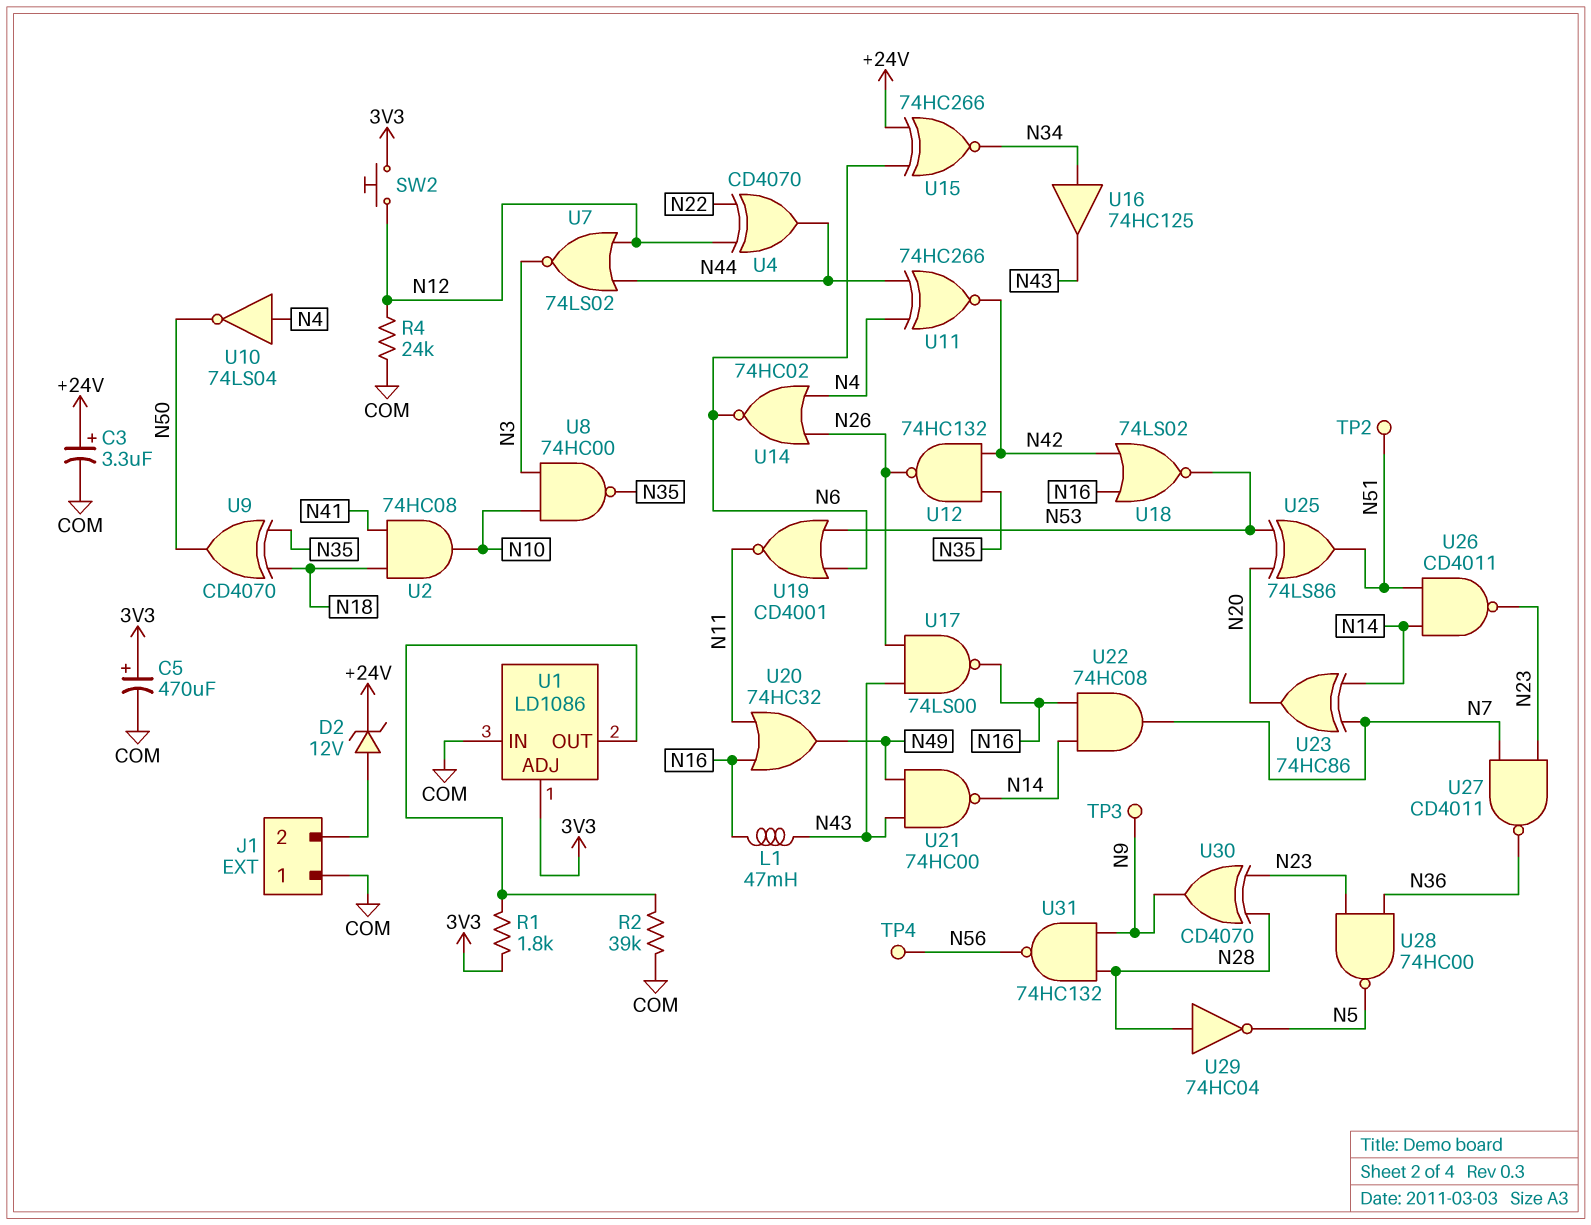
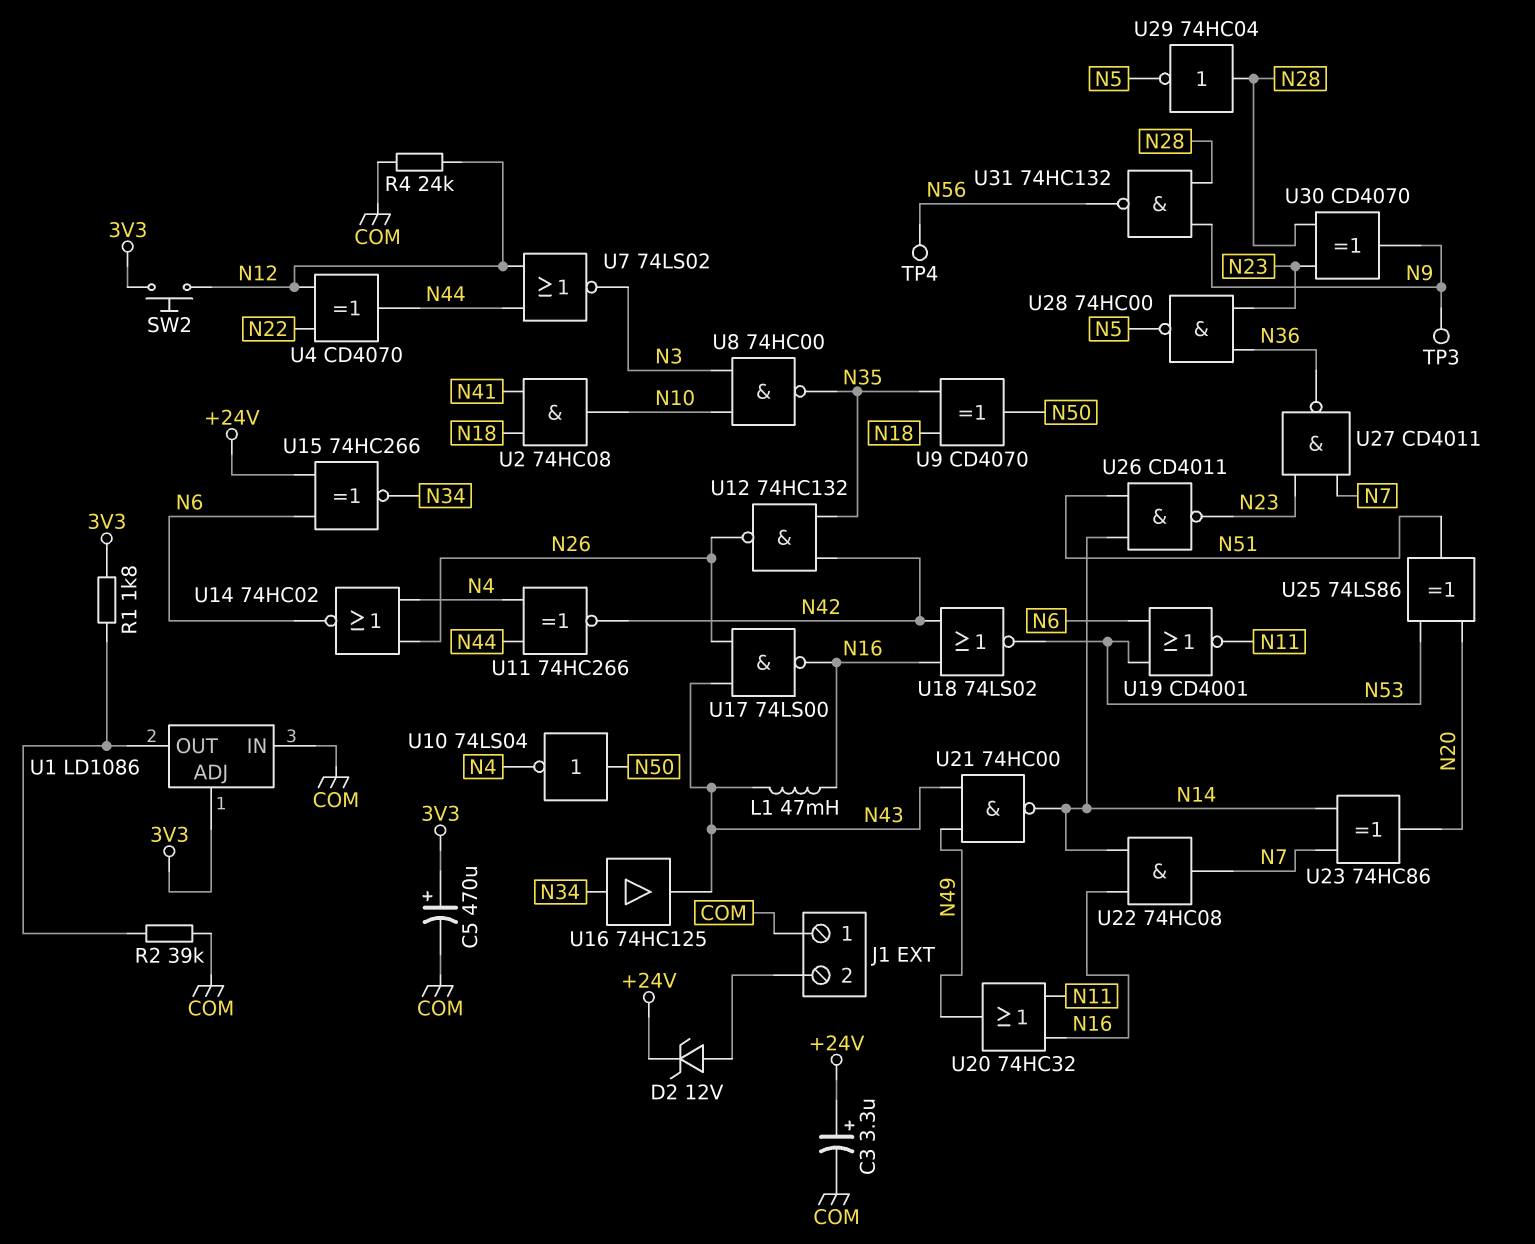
TP2: test point (N51) -> none
U10: NOT 74LS04 (in N4, out N50) -> NOT 74LS04 (in N50, out N4)

